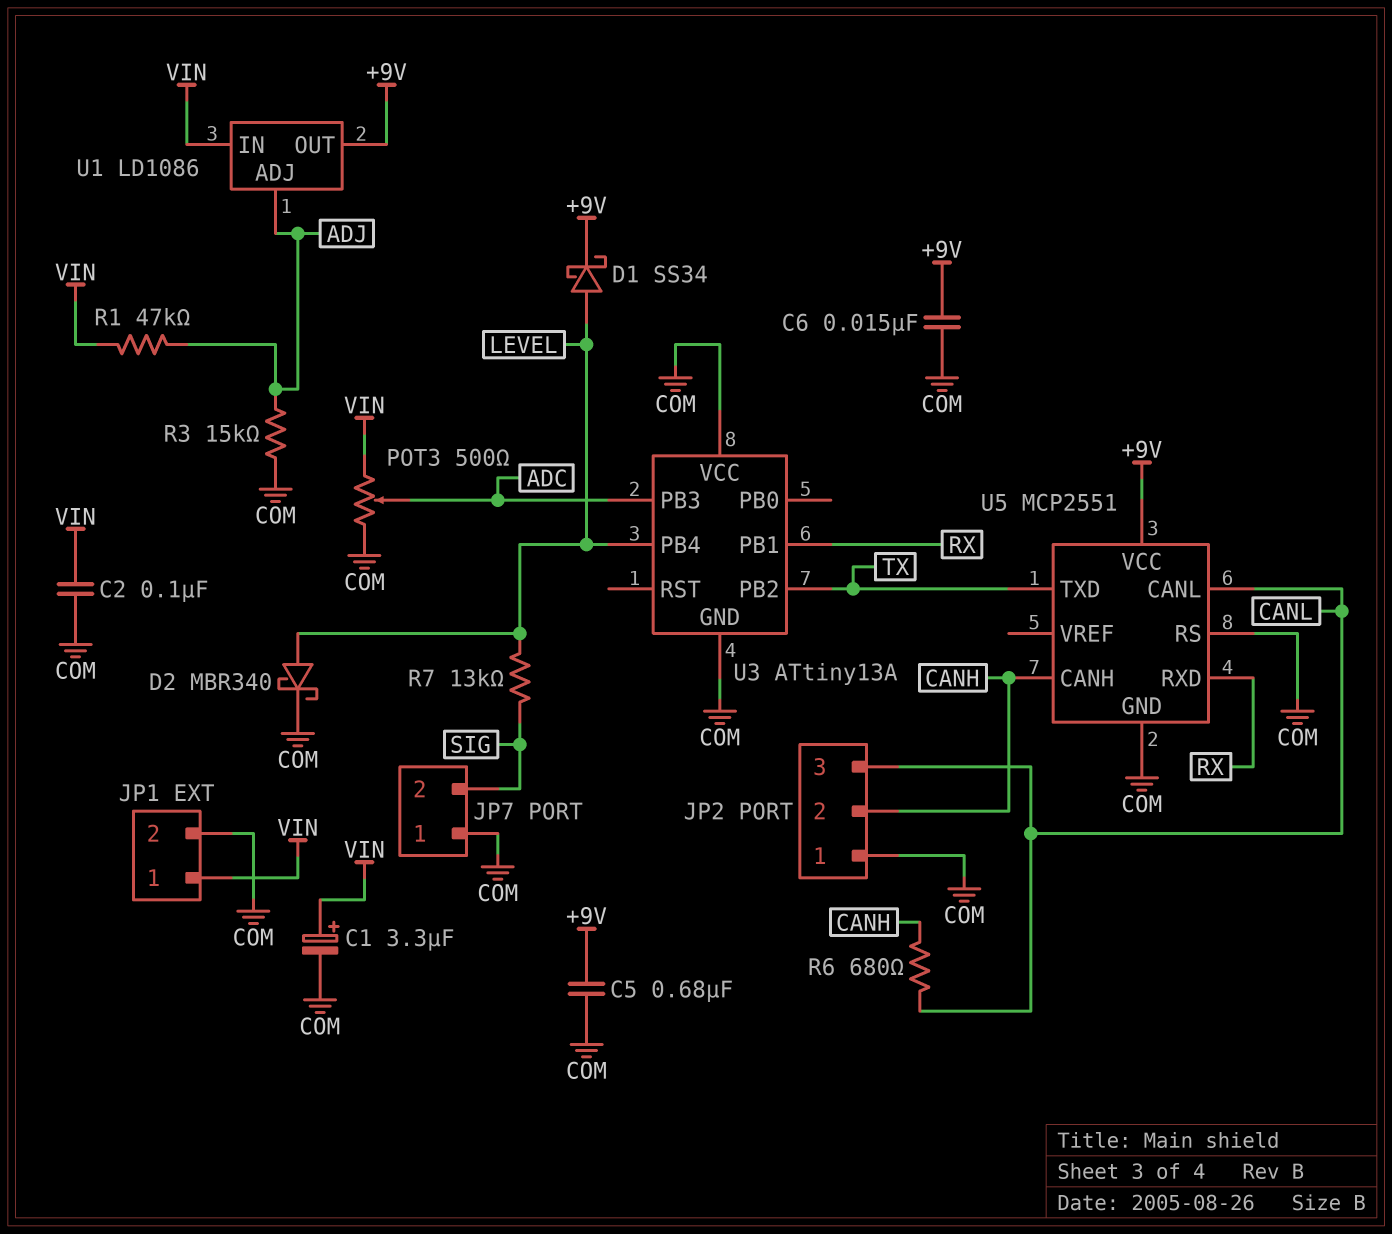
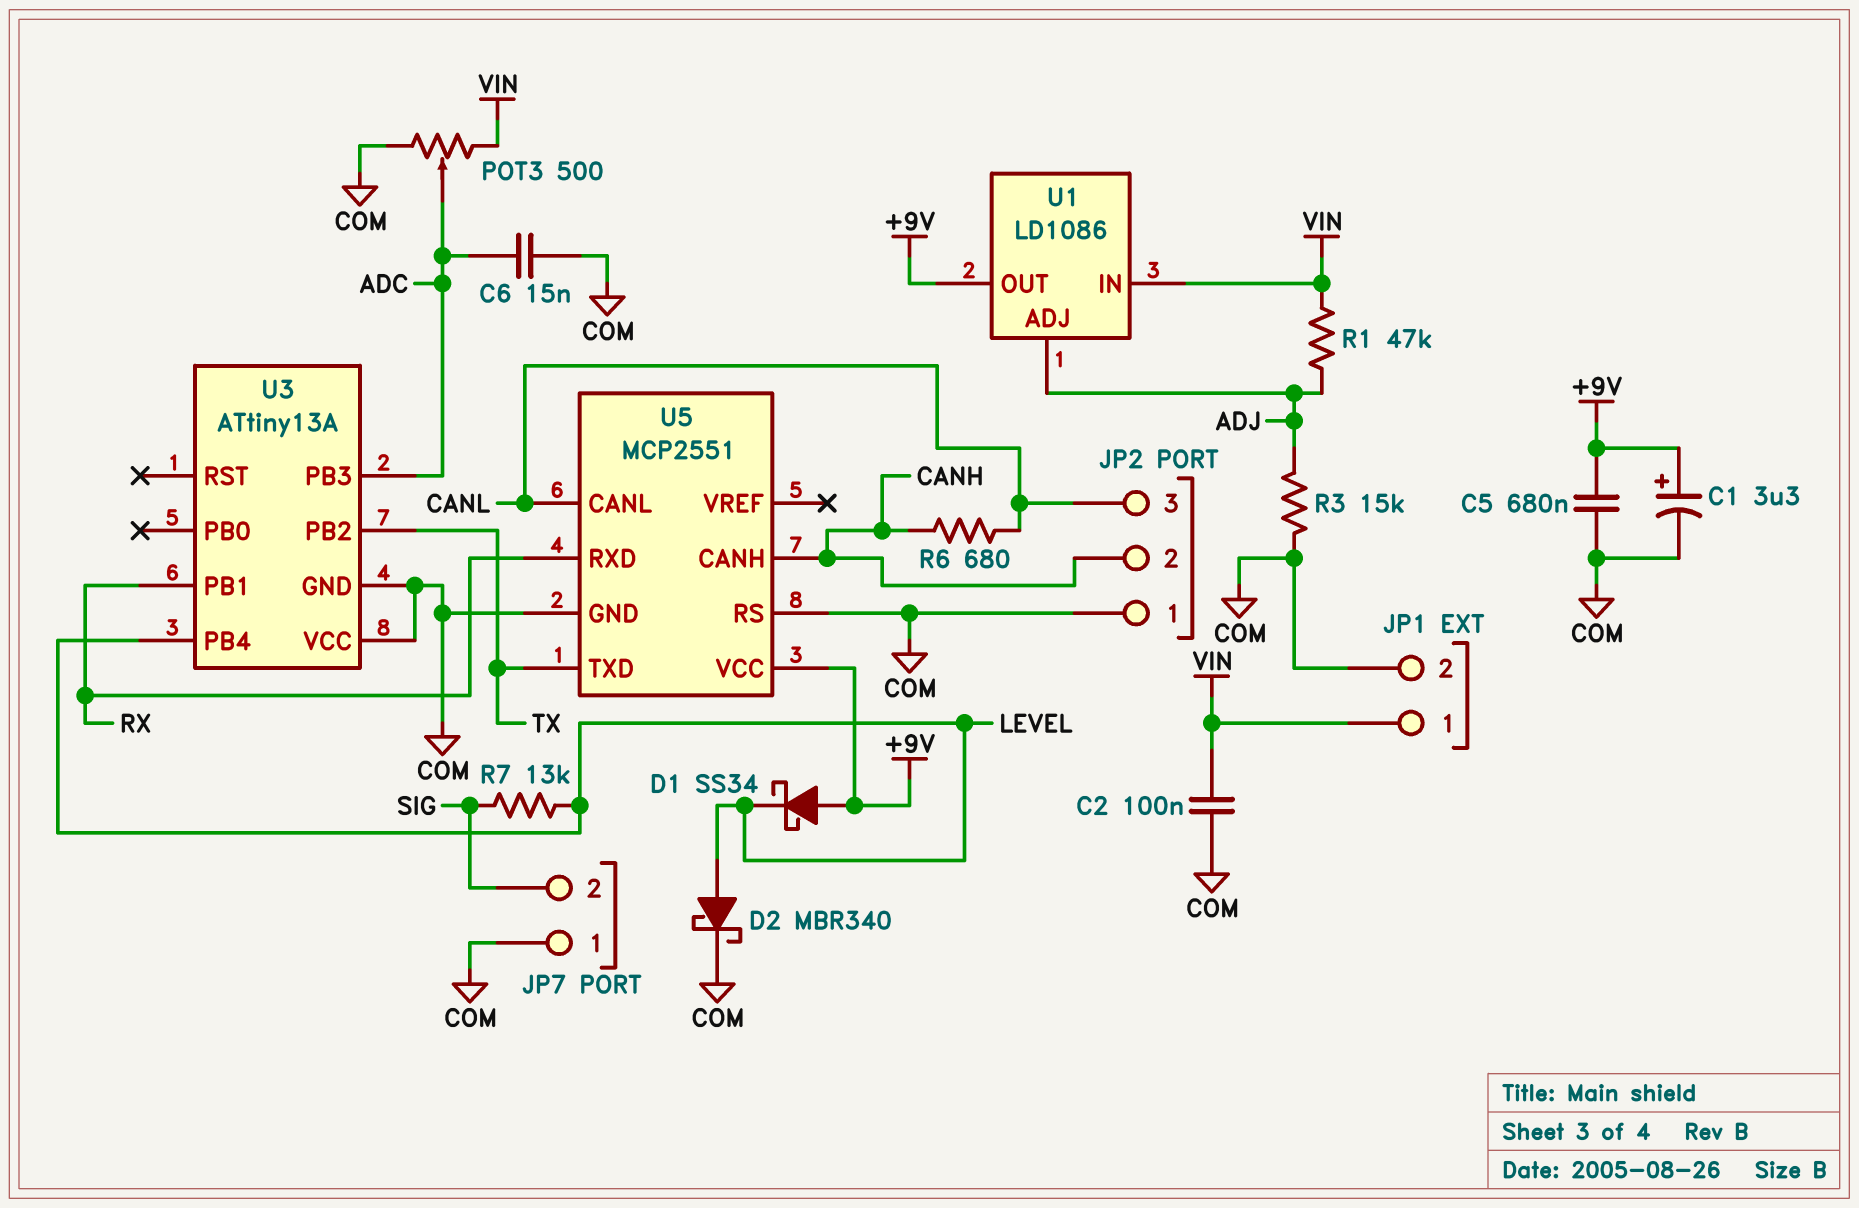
C1: 3.3uF (plus VIN, minus COM) -> 3.3uF (plus +9V, minus COM)
C6: 15nF (+9V, COM) -> 15nF (ADC, COM)
D1: schottky SS34 (A LEVEL, K +9V) -> schottky SS34 (A +9V, K LEVEL)

